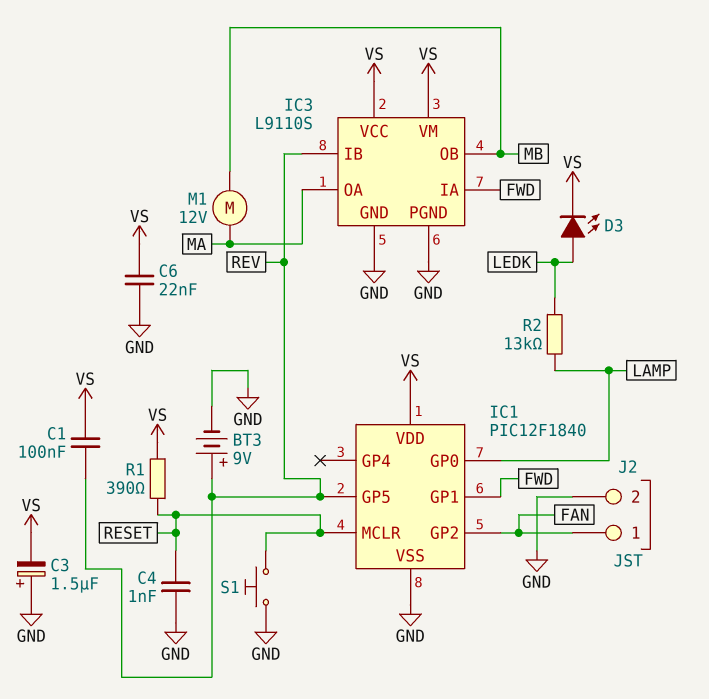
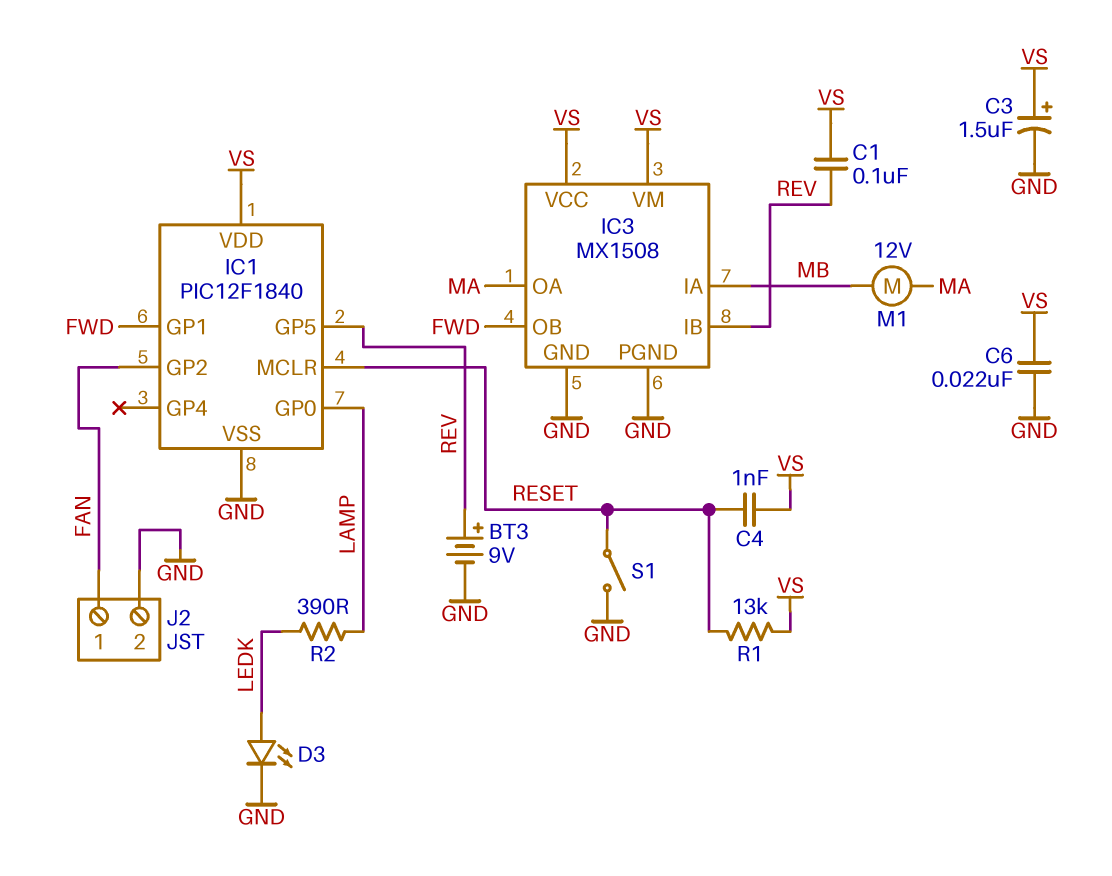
C3: 1.5uF (plus GND, minus VS) -> 1.5uF (plus VS, minus GND)
C4: 1nF (GND, RESET) -> 1nF (RESET, VS)
D3: LED (A LEDK, K VS) -> LED (A LEDK, K GND)
IC3: L9110S -> MX1508
IC3 pin IA: FWD -> MB
IC3 pin OB: MB -> FWD
R1: 390 (RESET, VS) -> 13k (RESET, VS)
R2: 13k (LAMP, LEDK) -> 390 (LAMP, LEDK)
S1: button (GND, RESET) -> switch (GND, RESET)

